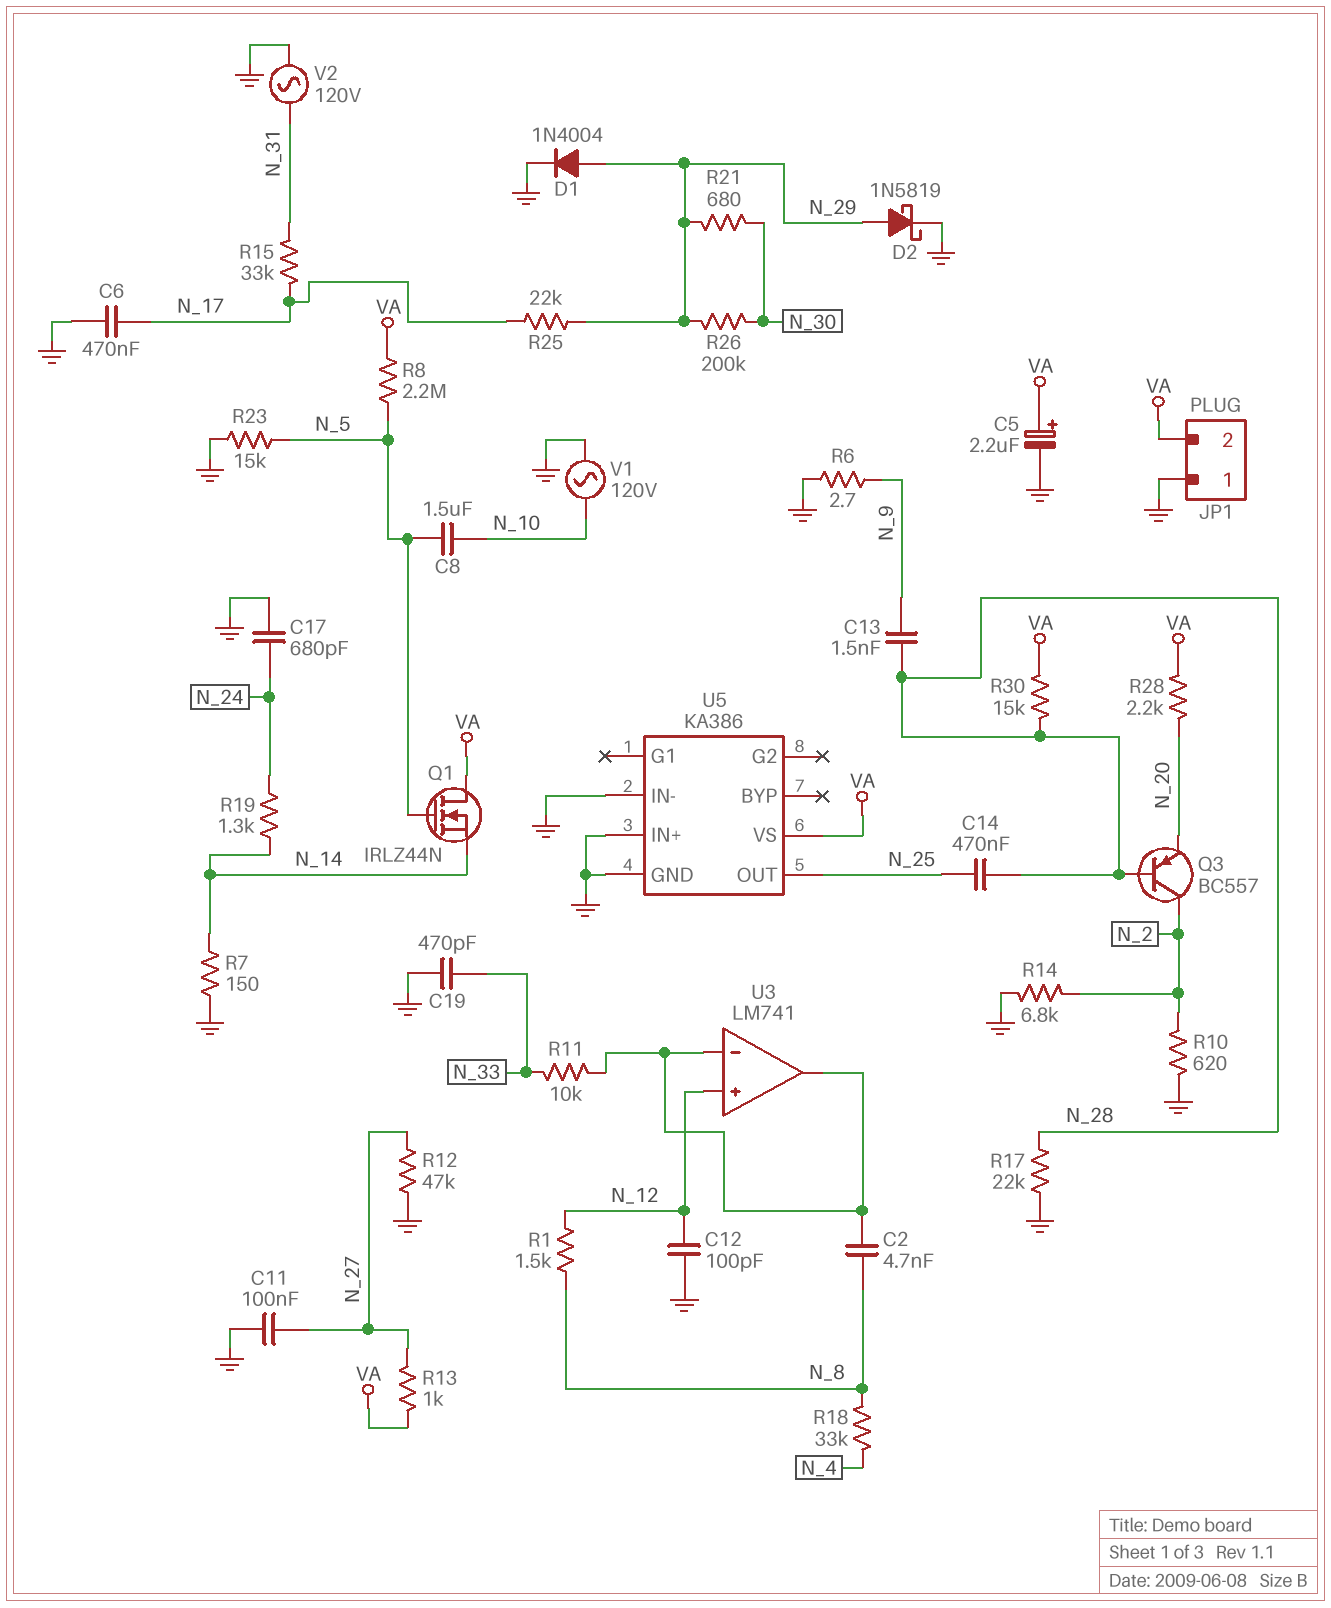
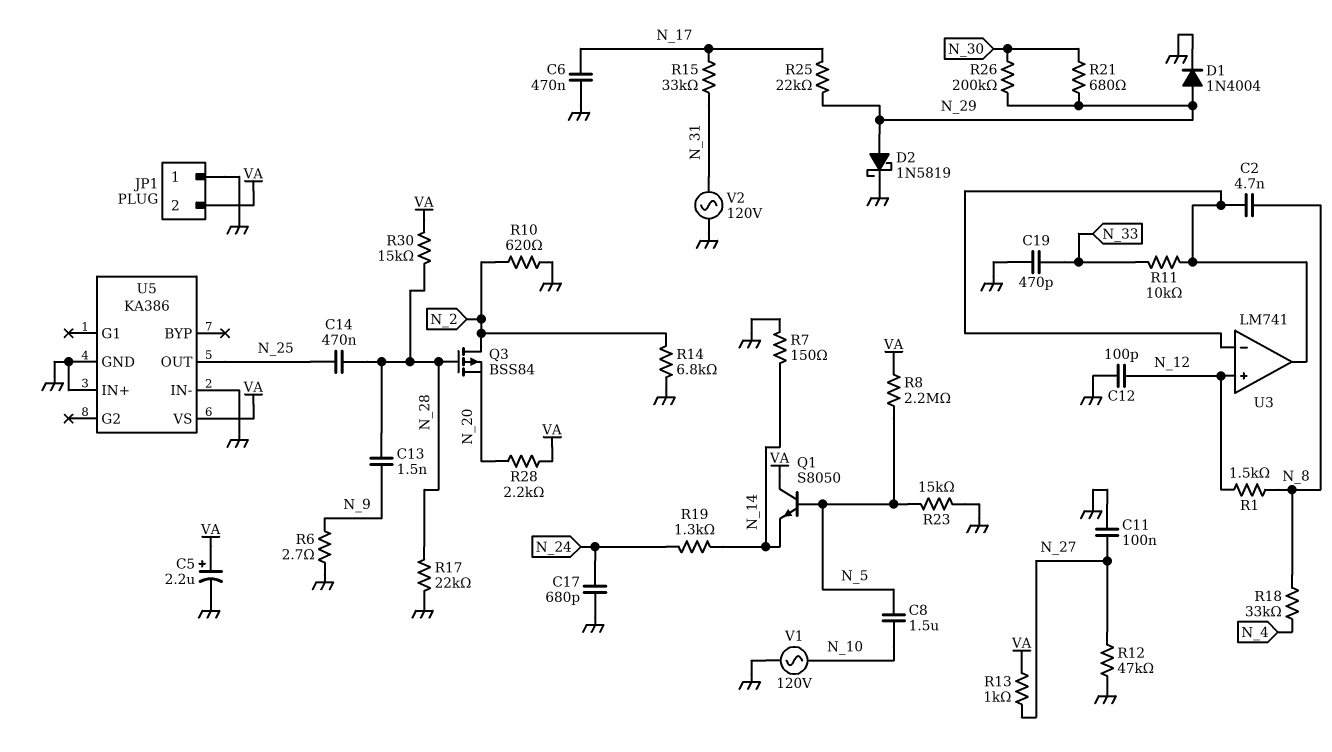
Q1: NMOS IRLZ44N (G N_5, D VA, S N_14) -> NPN S8050 (B N_5, C VA, E N_14)
Q3: PNP BC557 (B N_28, C N_2, E N_20) -> PMOS BSS84 (G N_28, D N_2, S N_20)

